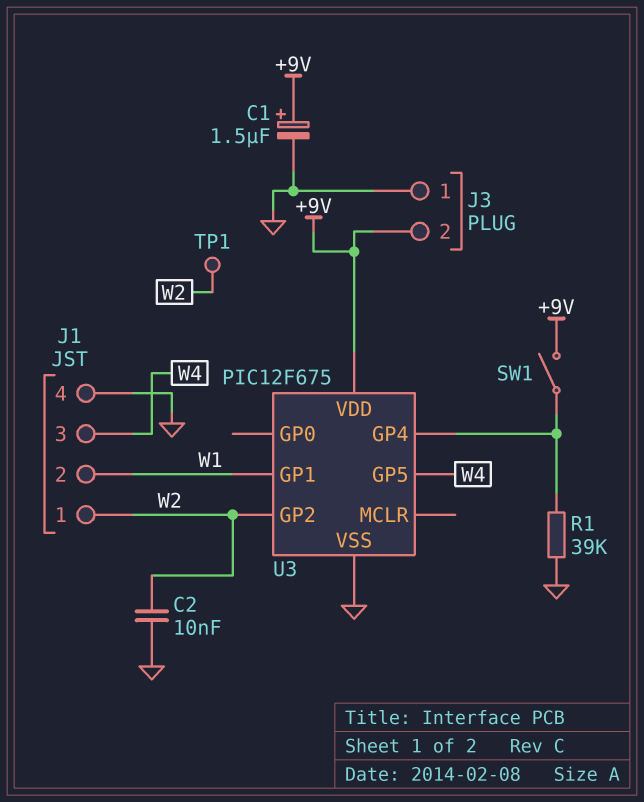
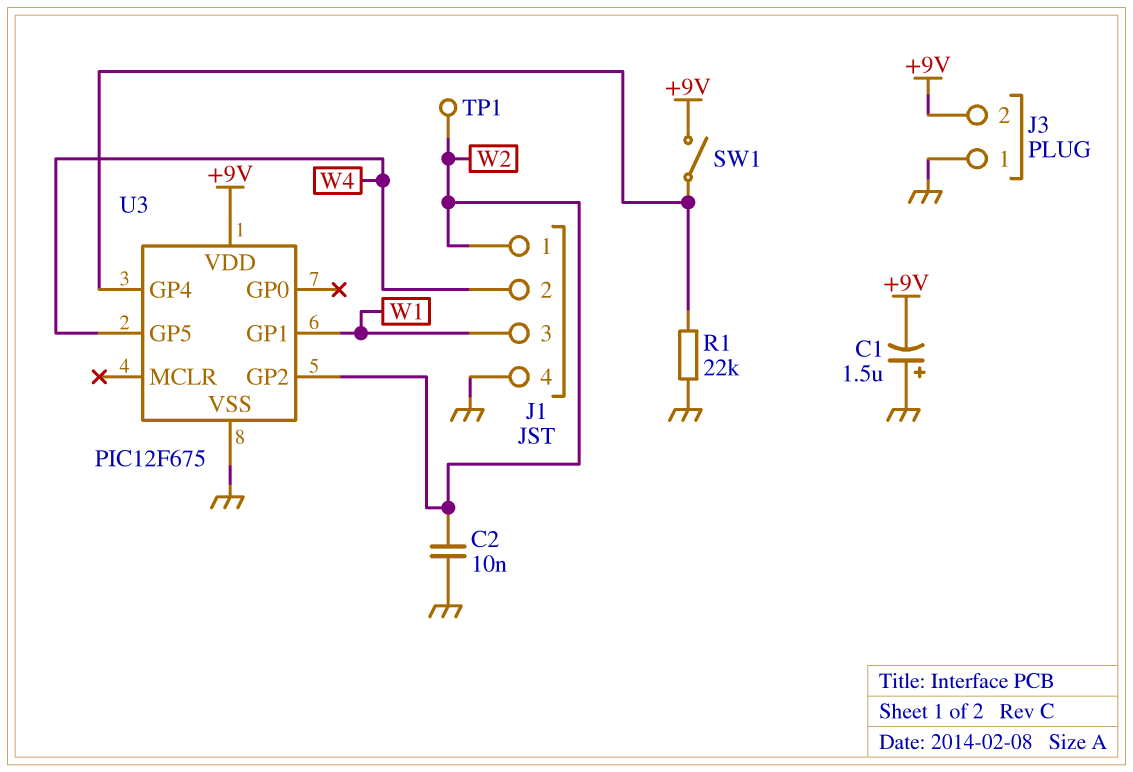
C1: 1.5uF (plus +9V, minus GND) -> 1.5uF (plus GND, minus +9V)
J1 pin 2: W1 -> W4
J1 pin 3: W4 -> W1
R1: 39k (GND, U3/GP4) -> 22k (GND, U3/GP4)

